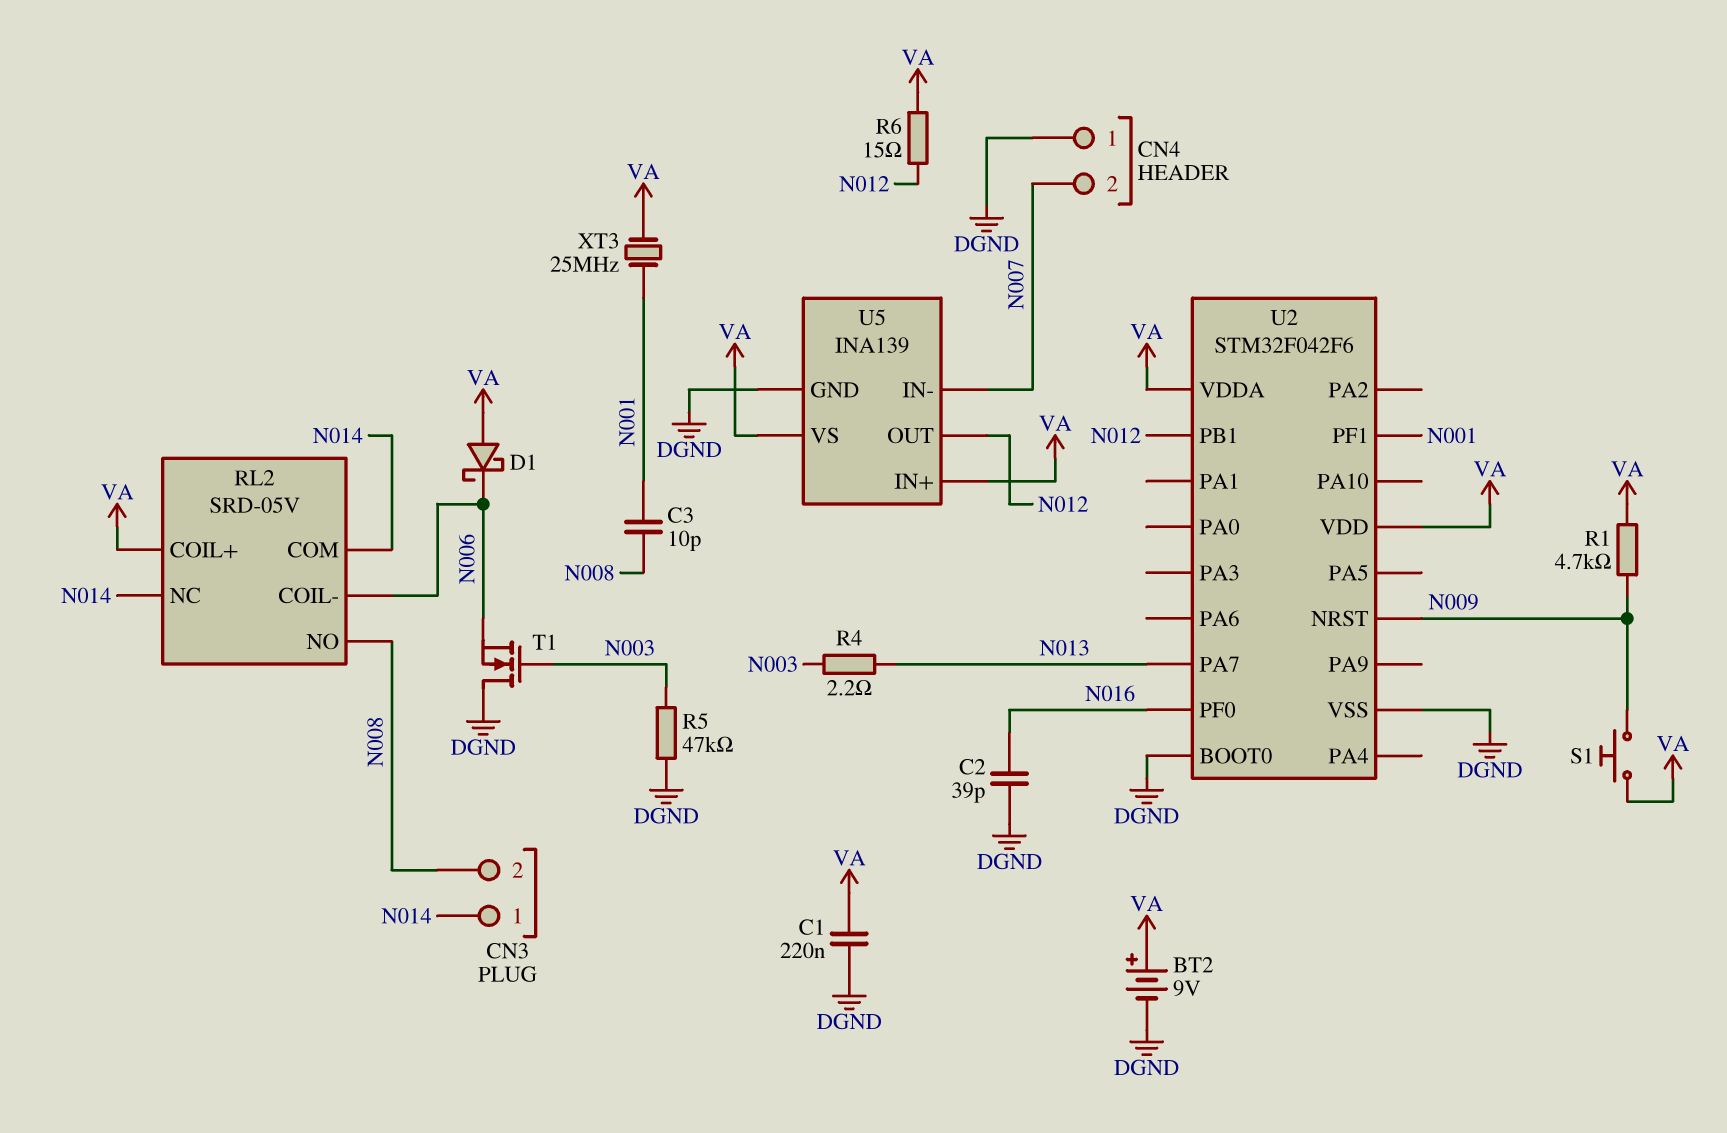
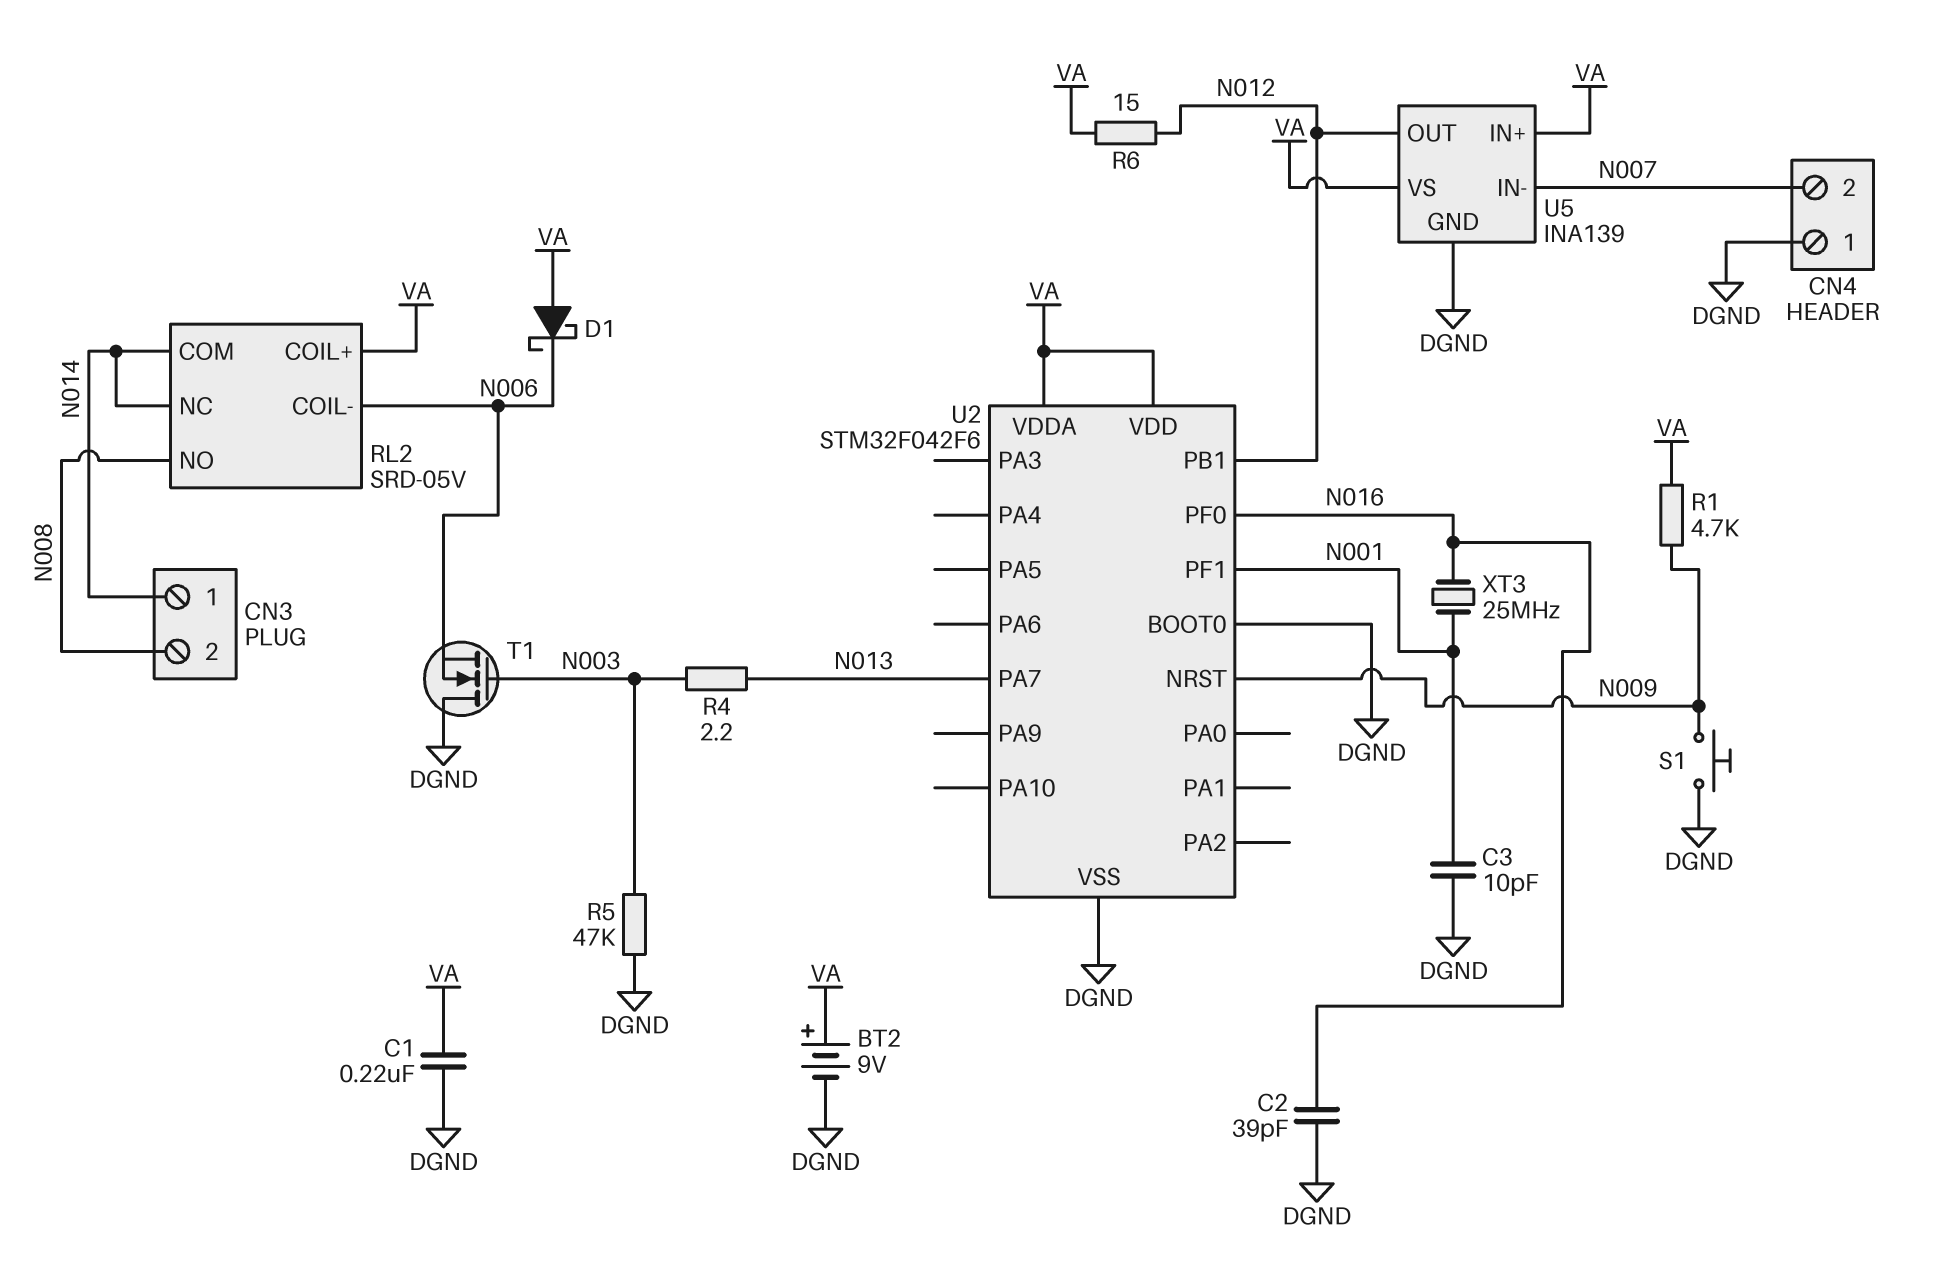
C3: 10pF (N001, N008) -> 10pF (DGND, N001)
S1: button (N009, VA) -> button (DGND, N009)
XT3: 25MHz (N001, VA) -> 25MHz (N001, N016)

